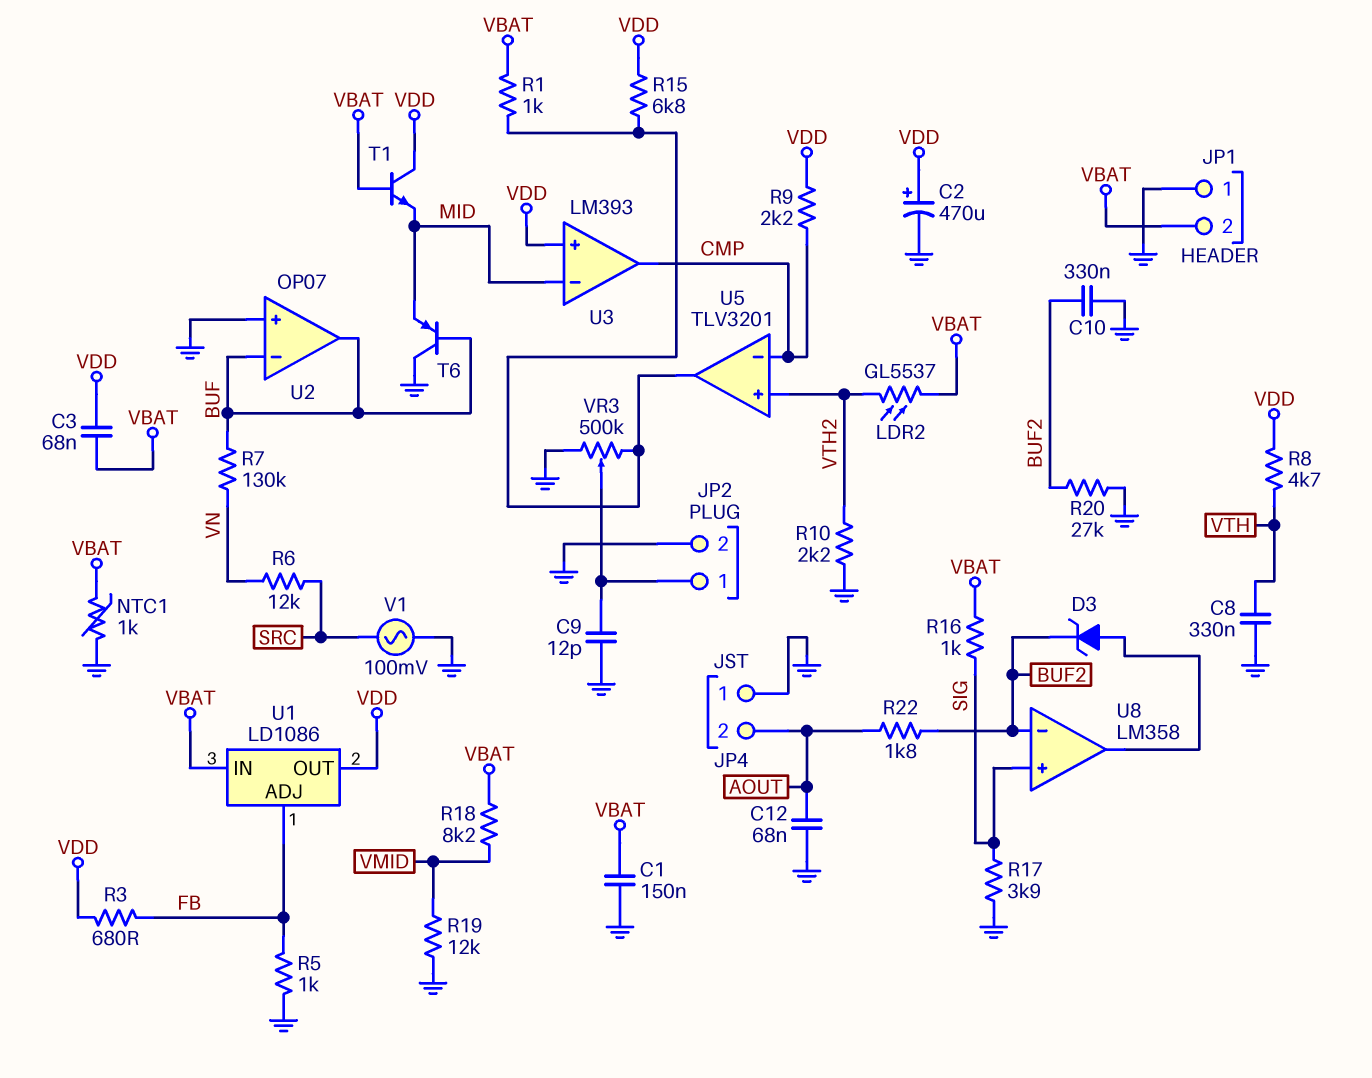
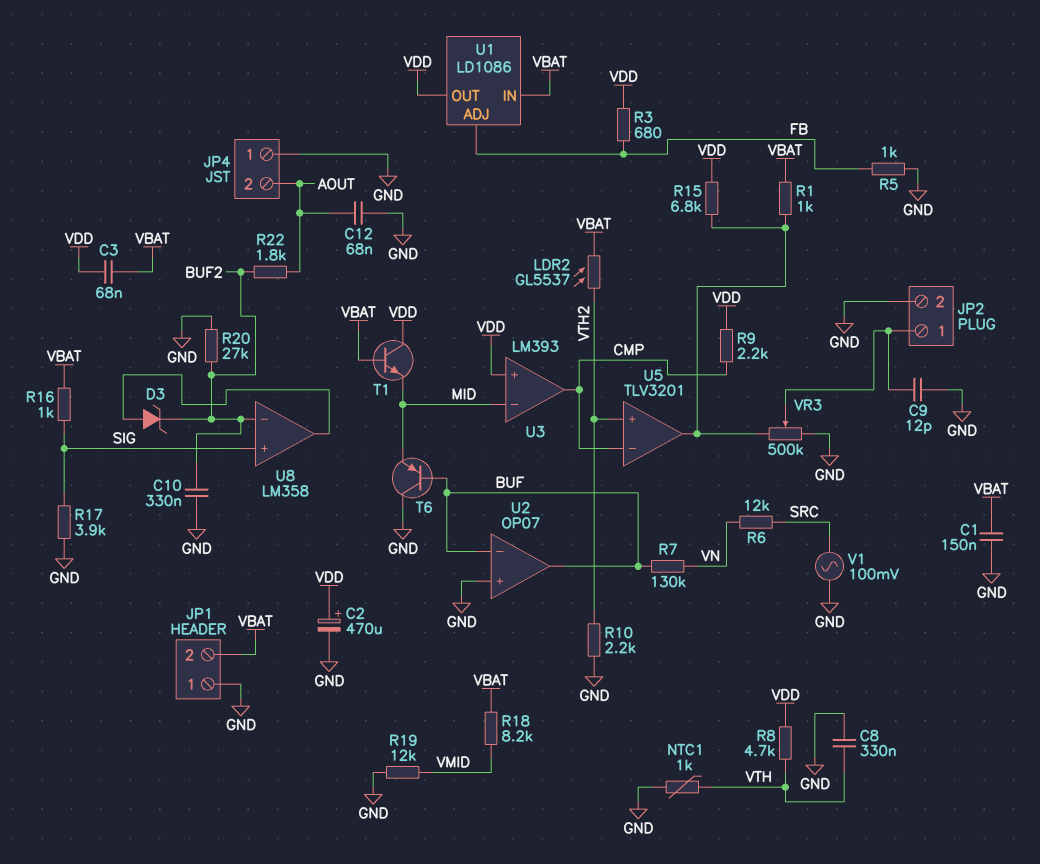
NTC1: 1k (GND, VBAT) -> 1k (GND, VTH)

